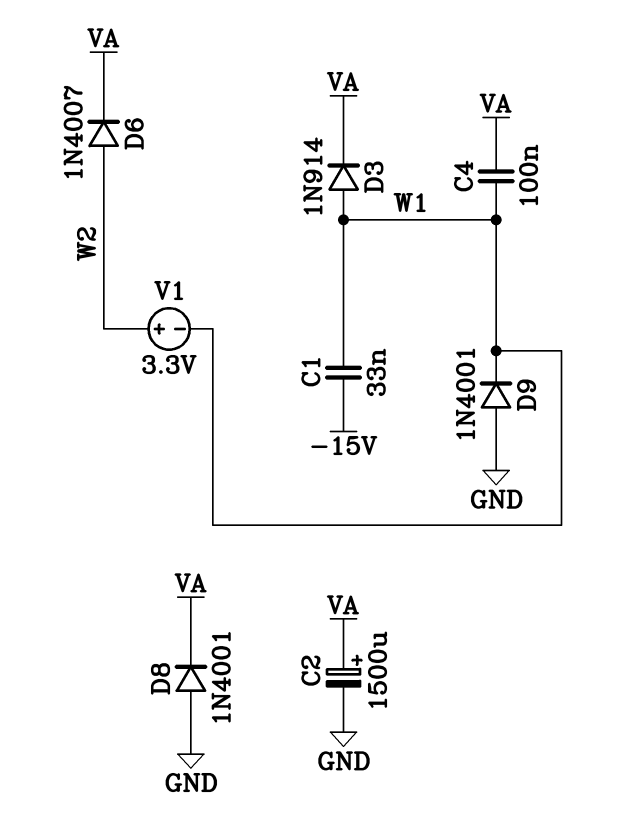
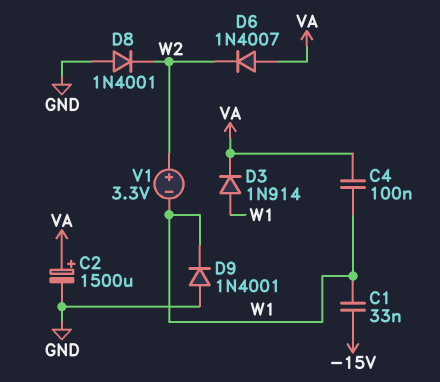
D6: diode 1N4007 (A W2, K VA) -> diode 1N4007 (A VA, K W2)
D8: diode 1N4001 (A GND, K VA) -> diode 1N4001 (A GND, K W2)

